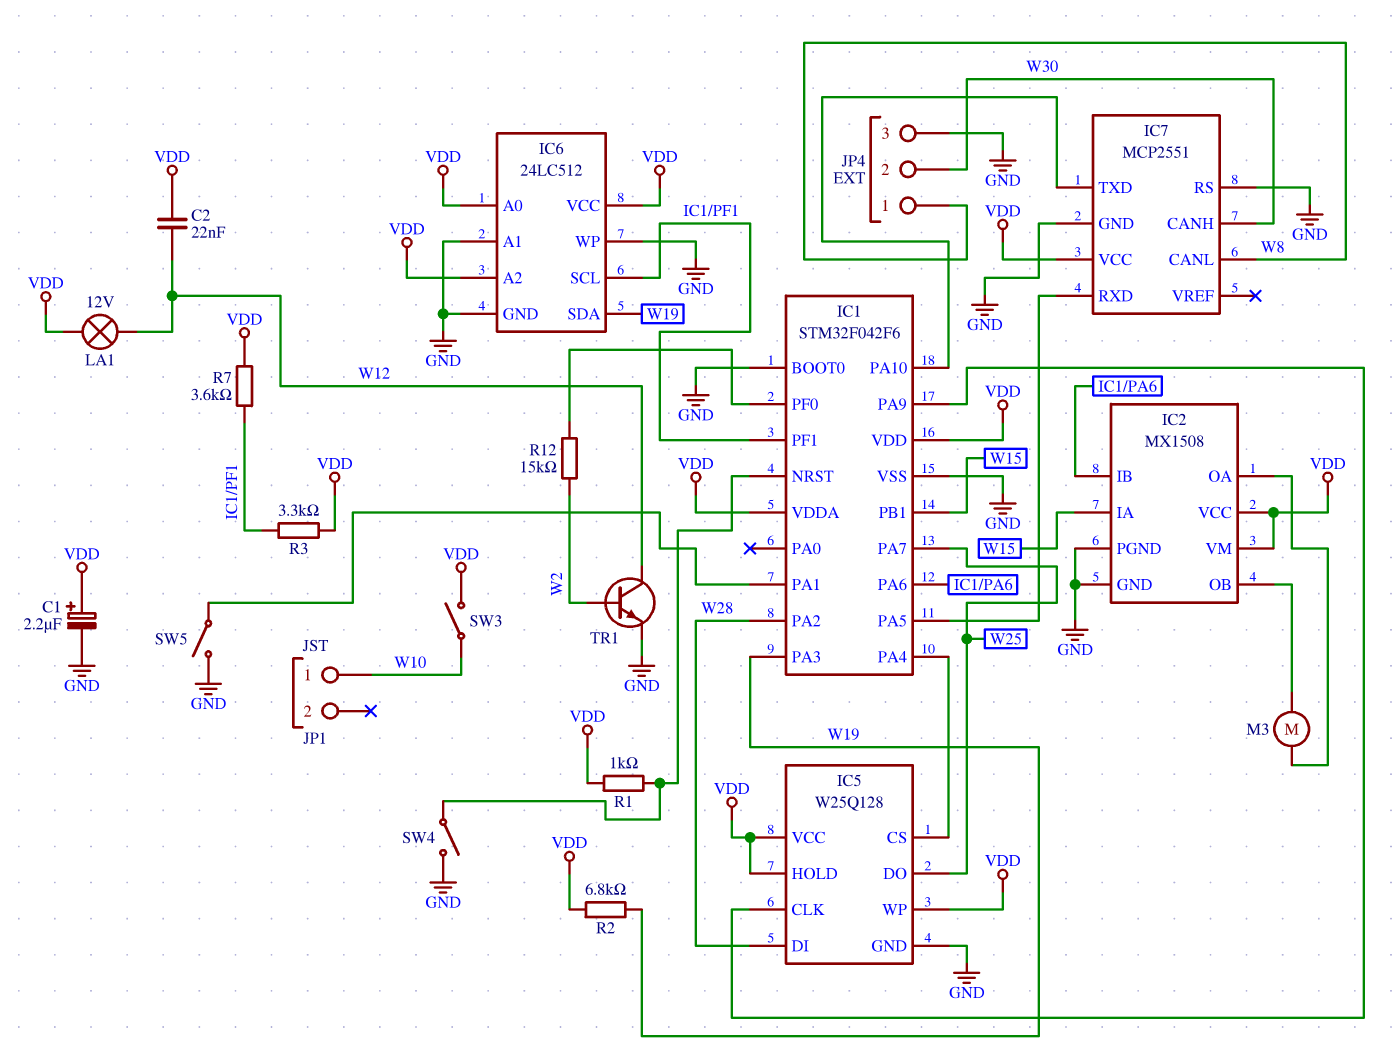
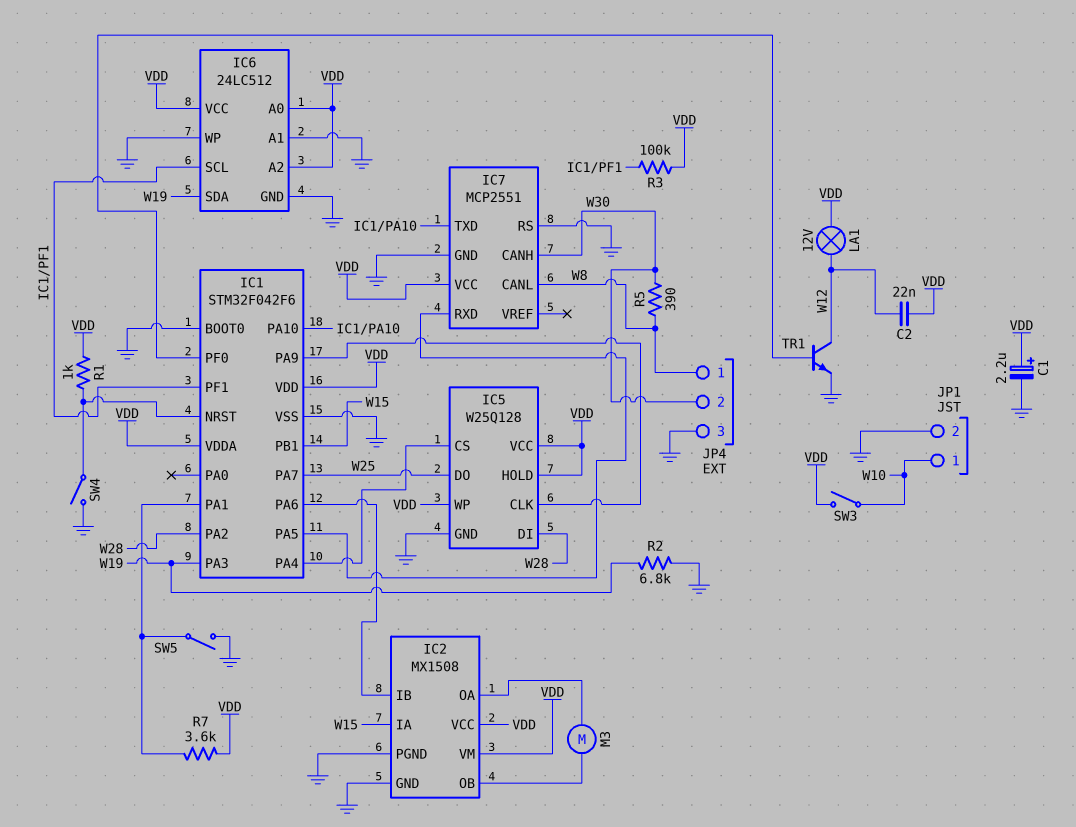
JP1 pin 2: none -> GND
R2: 6.8k (VDD, W19) -> 6.8k (GND, W19)
R3: 3.3k (IC1/PF1, VDD) -> 100k (IC1/PF1, VDD)
R5: none -> 390 (W8, W30)
R7: 3.6k (IC1/PF1, VDD) -> 3.6k (IC1/PA1, VDD)
R12: 15k (IC1/PF0, W2) -> none
TR1: NPN (B W2, C W12, E GND) -> NPN (B IC1/PF0, C W12, E GND)

